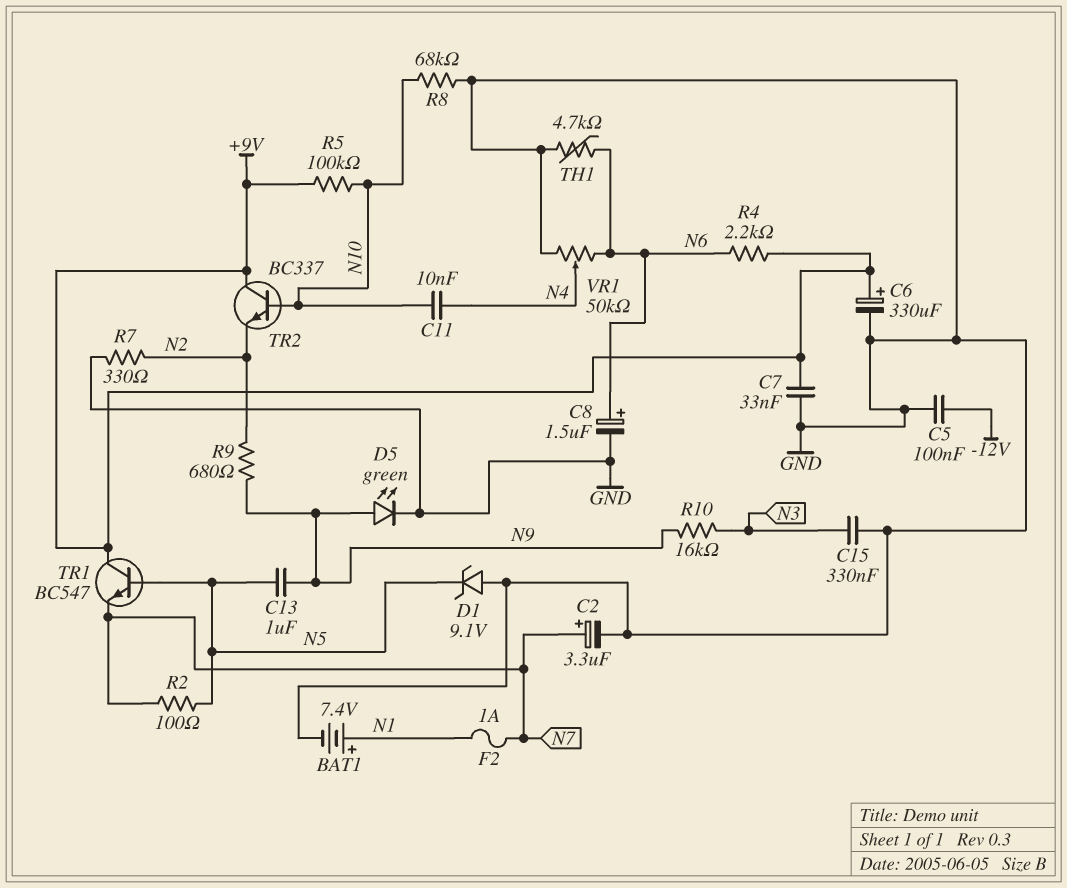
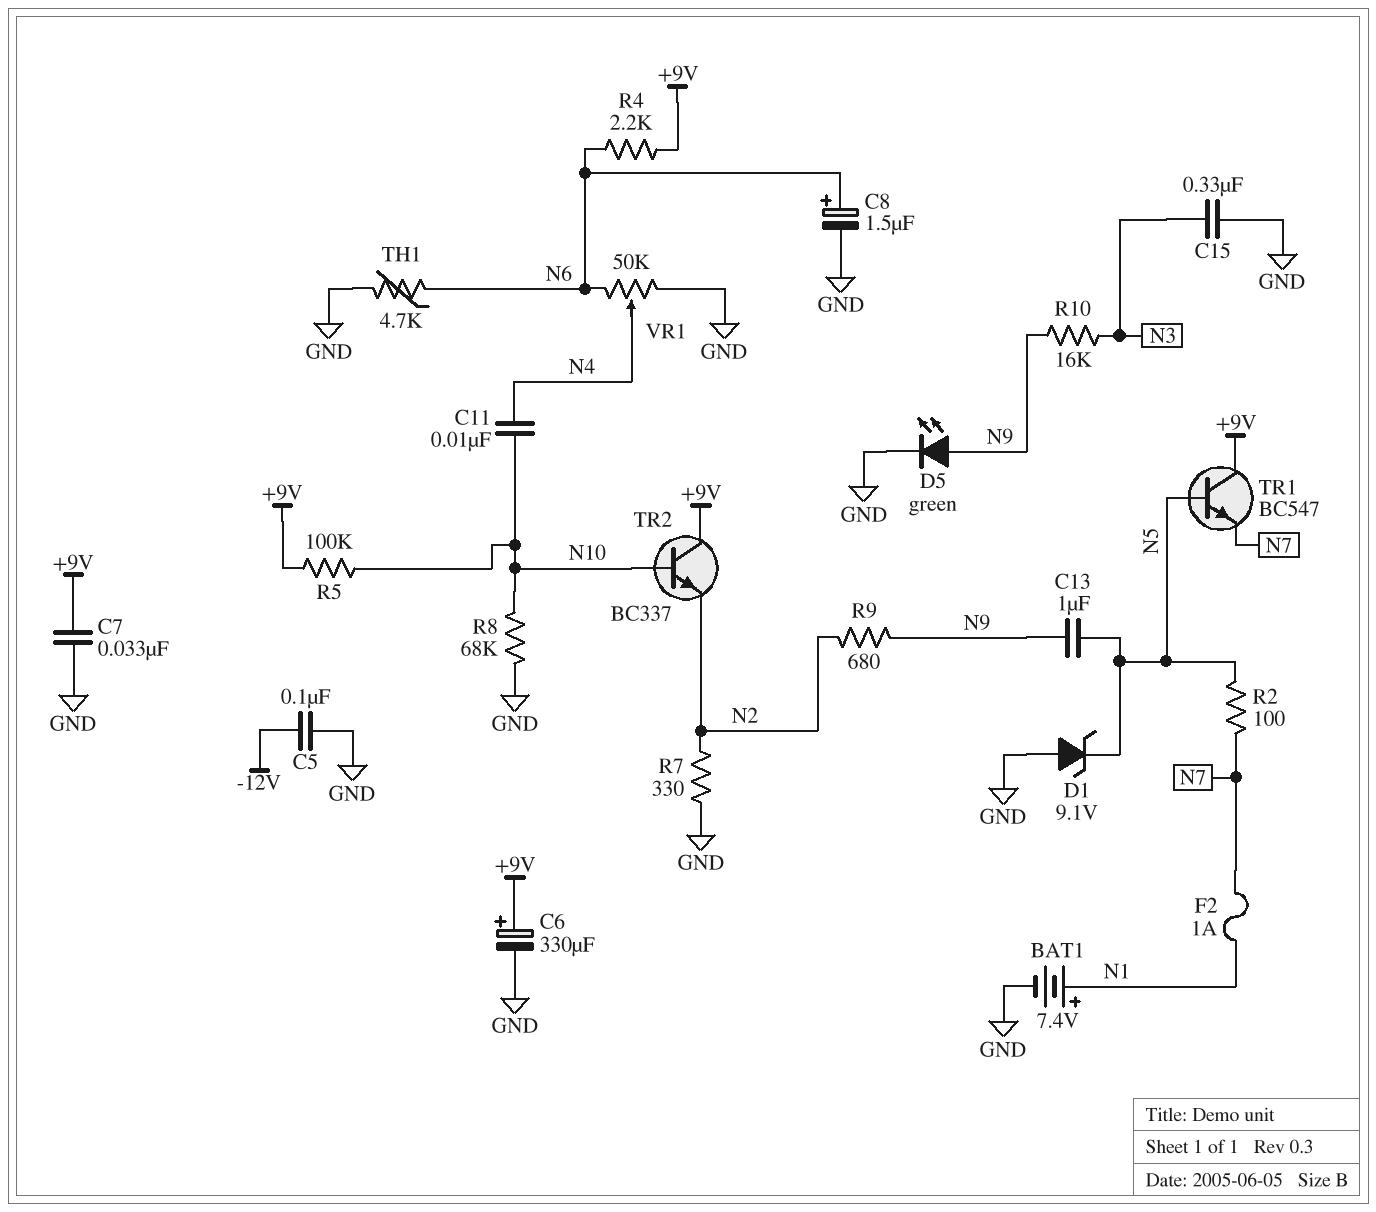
C2: 3.3uF (plus N7, minus GND) -> none

